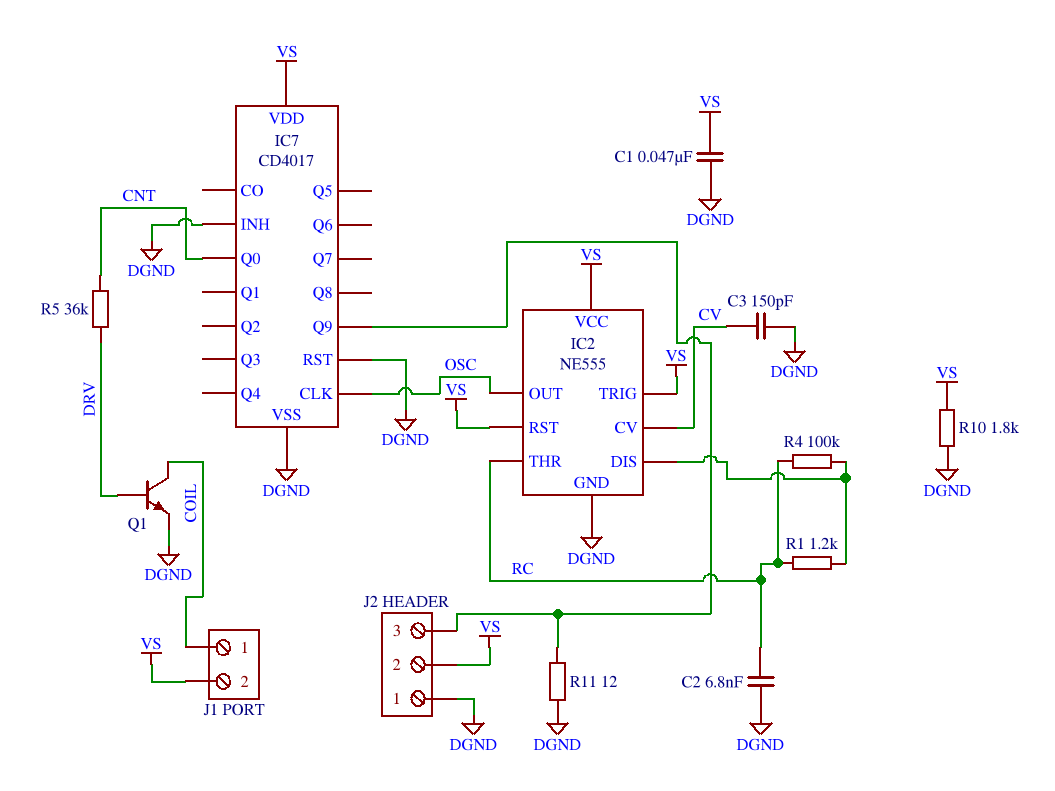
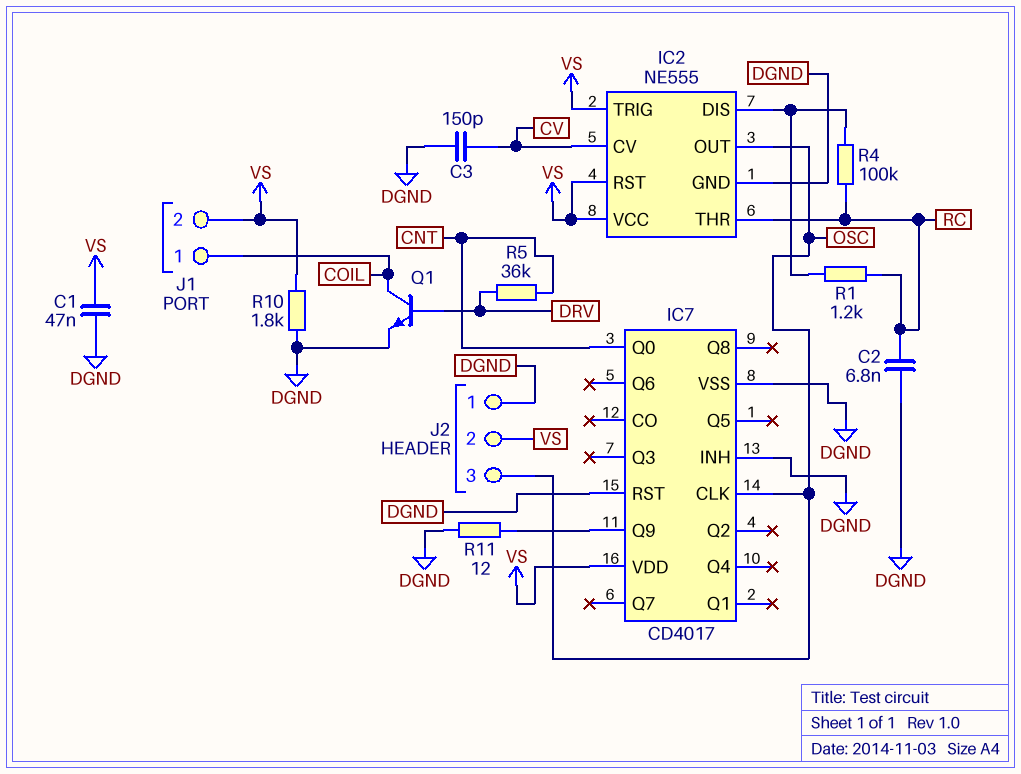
J2 pin 3: IC7/Q9 -> OSC

